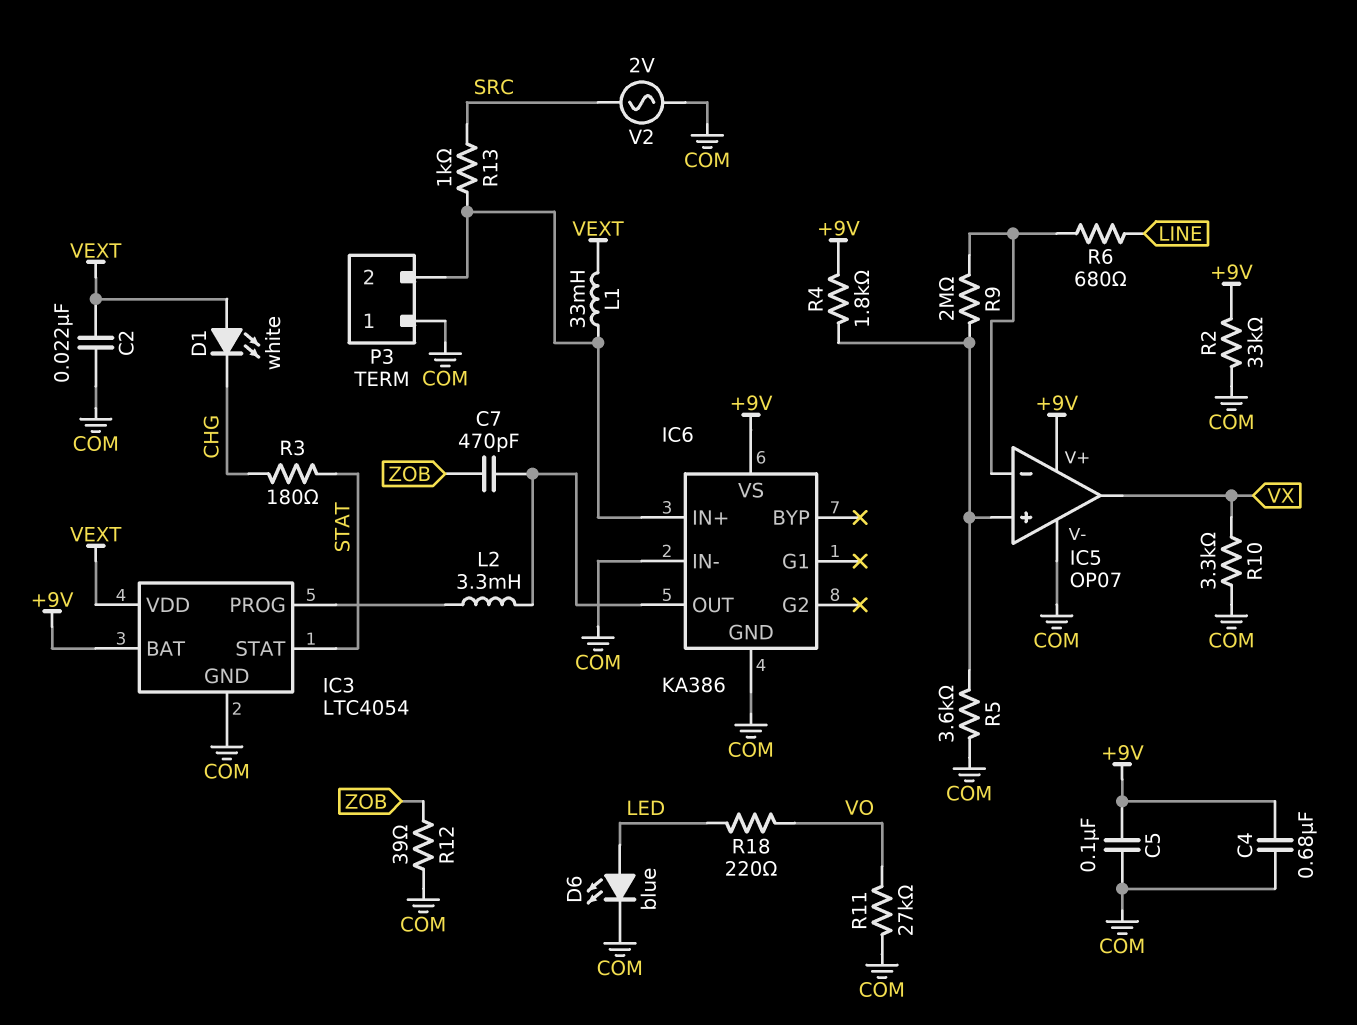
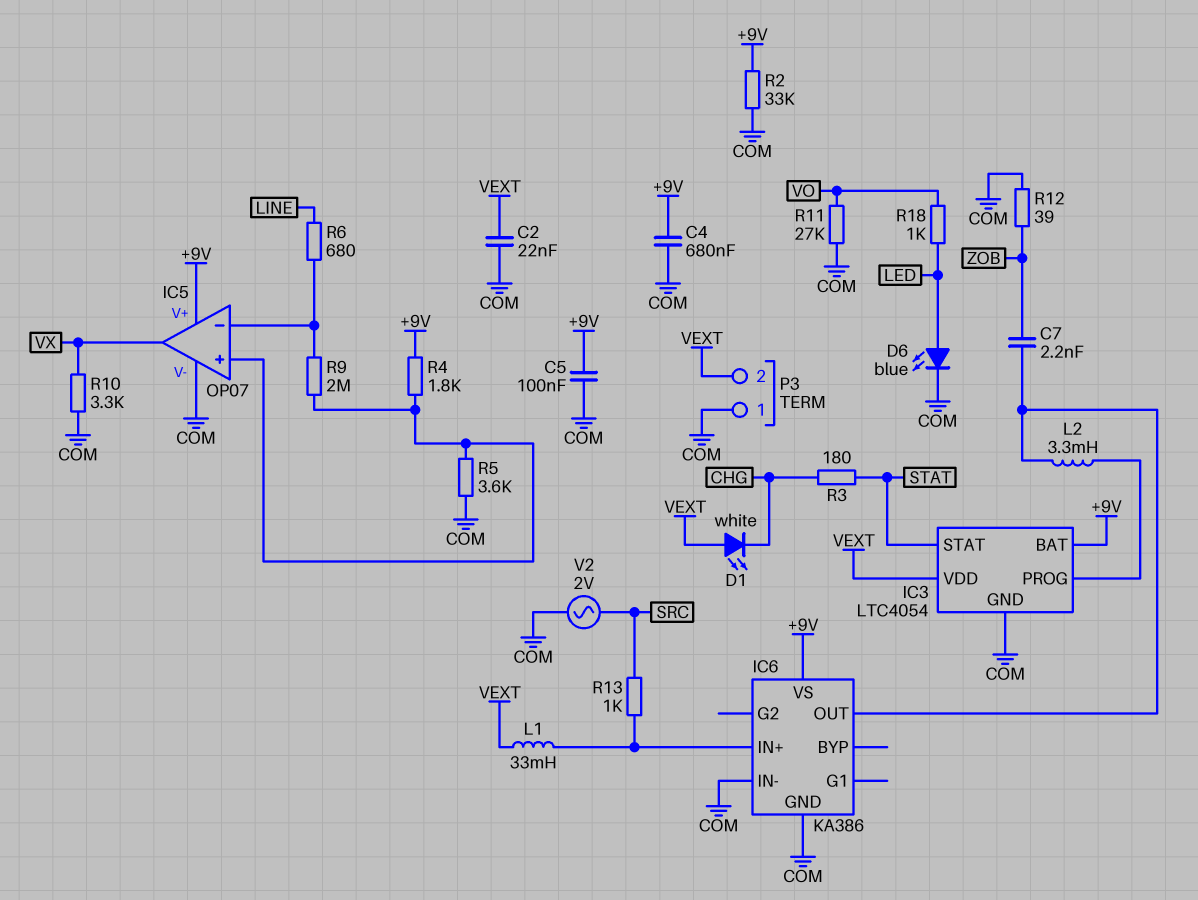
C7: 470pF (IC6/OUT, ZOB) -> 2.2nF (IC6/OUT, ZOB)
P3 pin 2: IC6/IN+ -> VEXT
R18: 220 (LED, VO) -> 1k (LED, VO)

